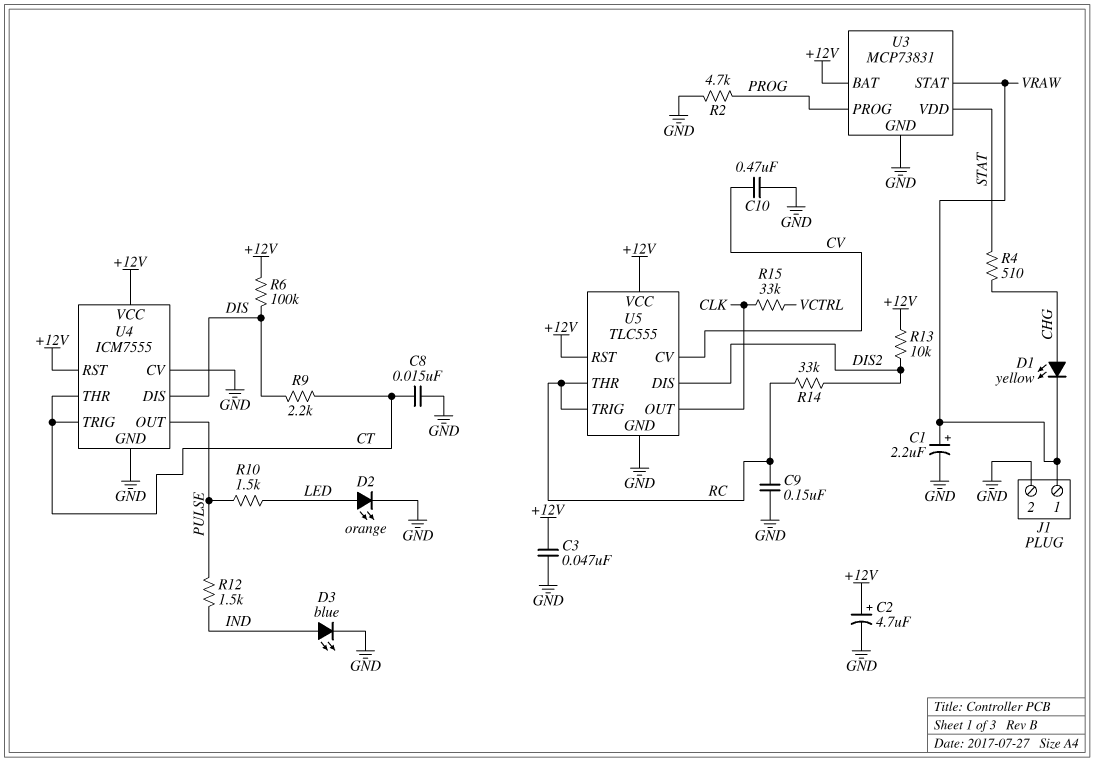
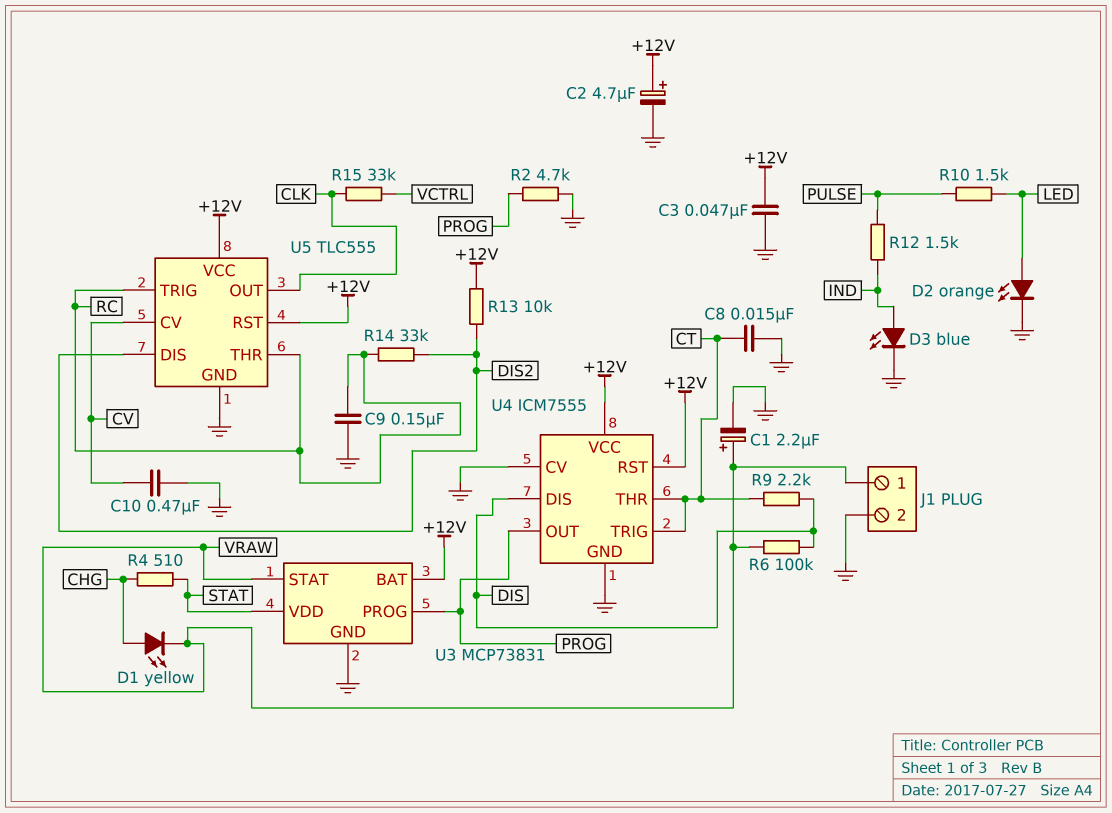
R6: 100k (+12V, DIS) -> 100k (DIS, VRAW)
U4 pin OUT: PULSE -> PROG

